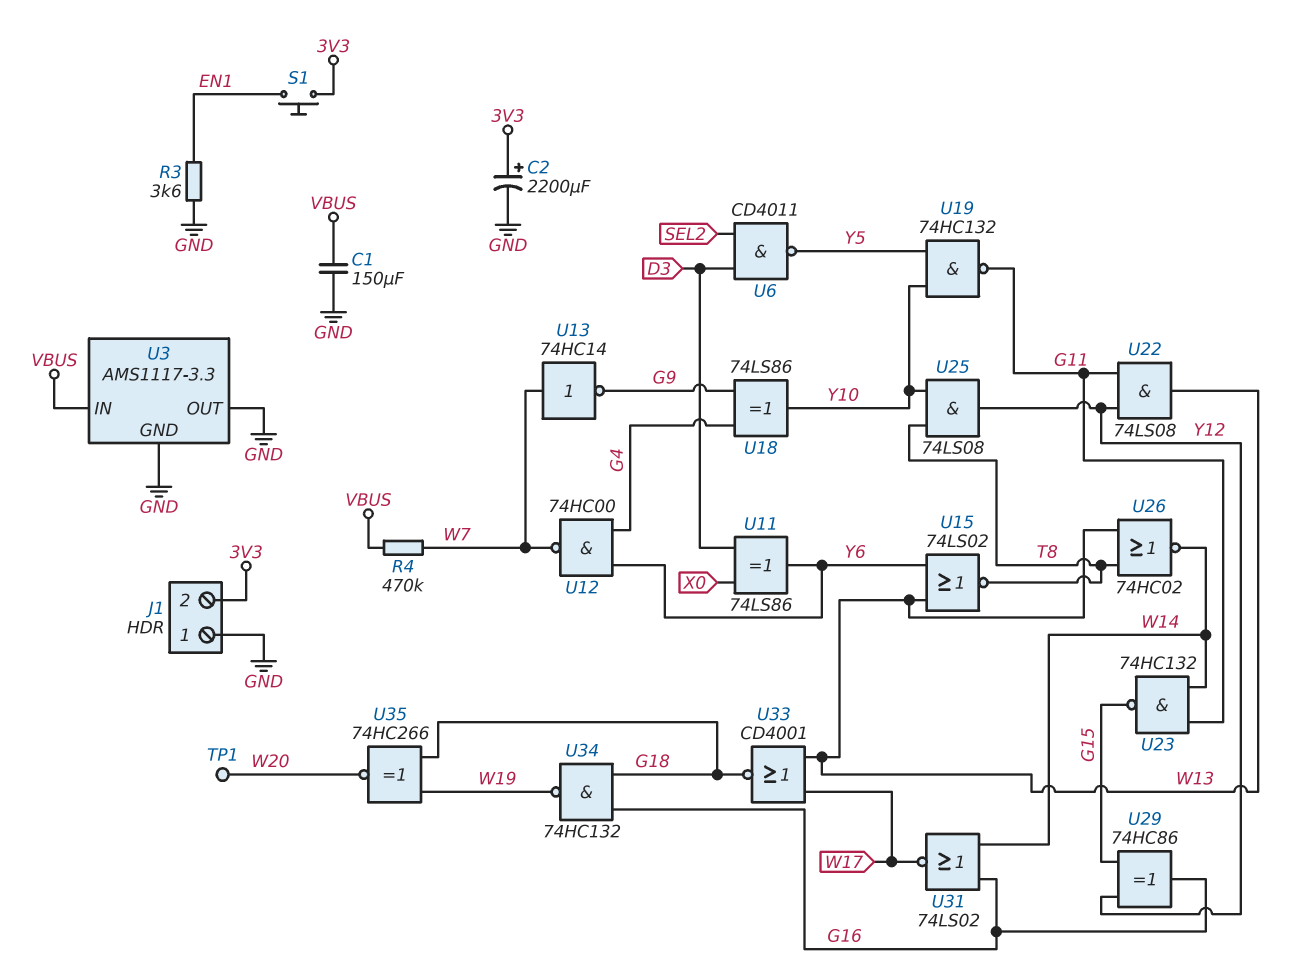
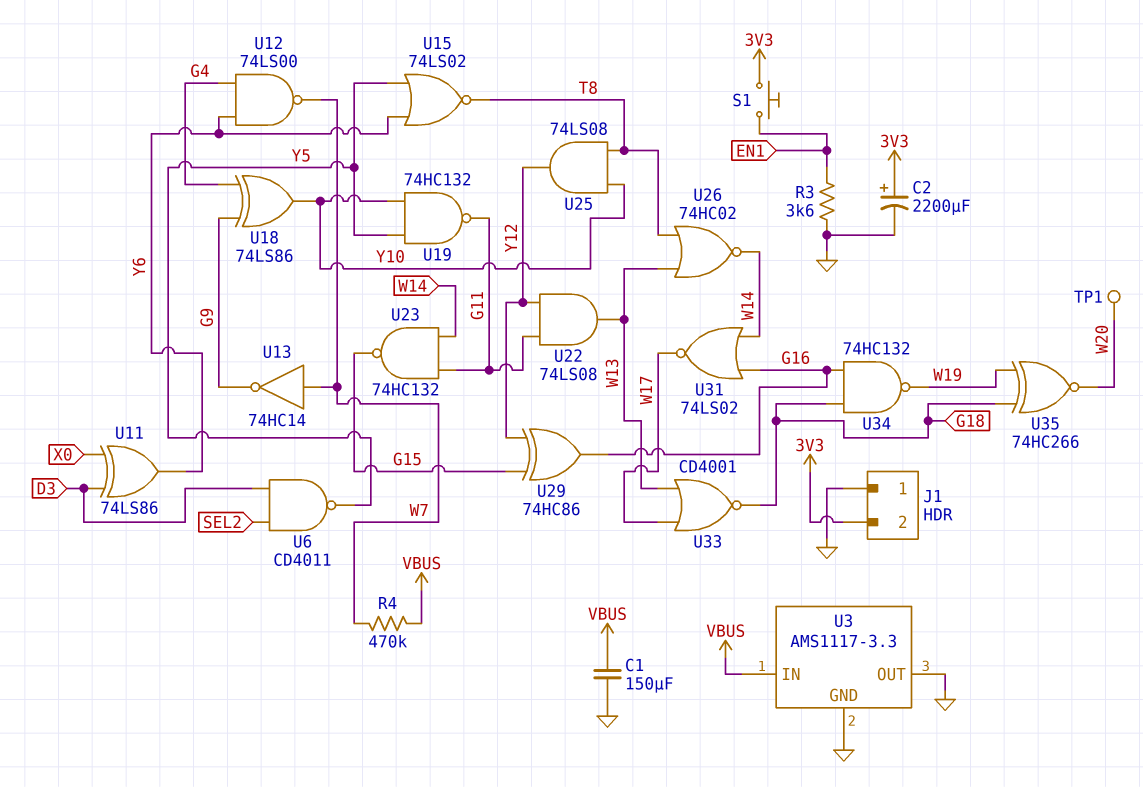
U12: NAND 74HC00 (in G4, in Y6, out W7) -> NAND 74LS00 (in G4, in Y6, out W7)
U15: NOR 74LS02 (in W13, in Y6, out T8) -> NOR 74LS02 (in Y5, in Y6, out T8)

